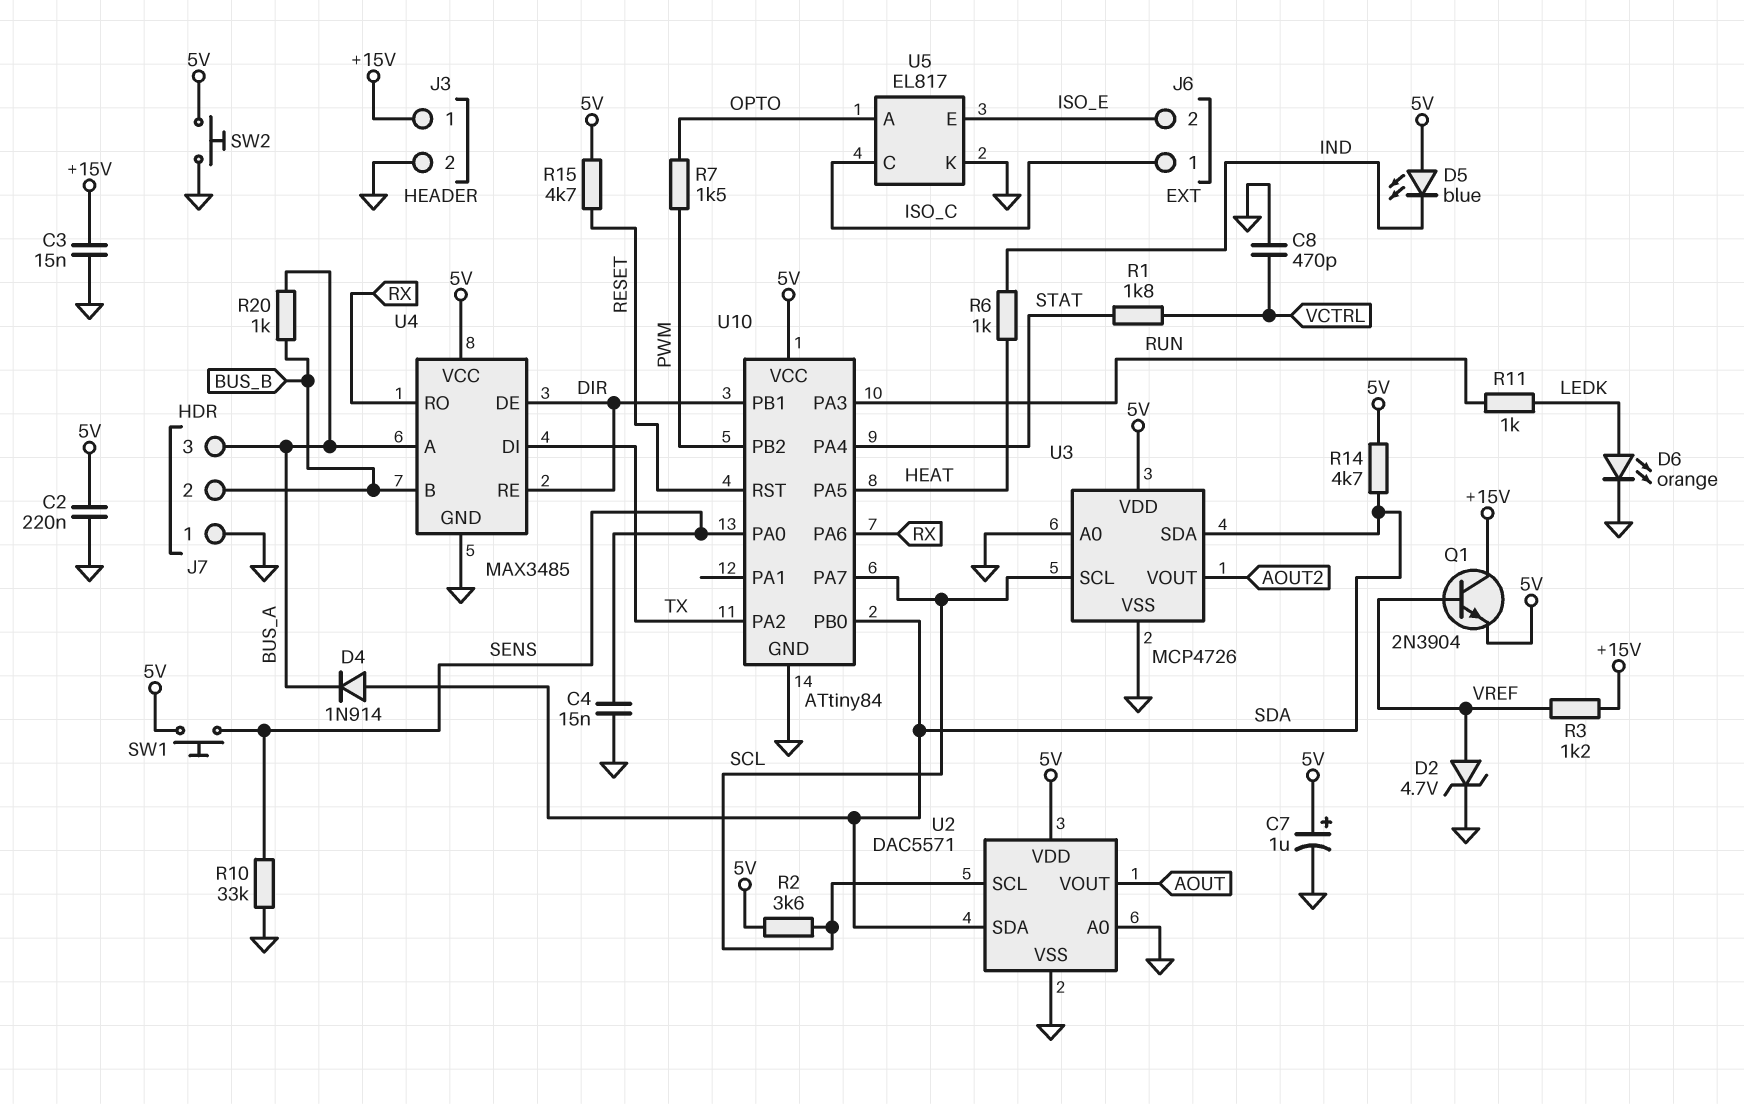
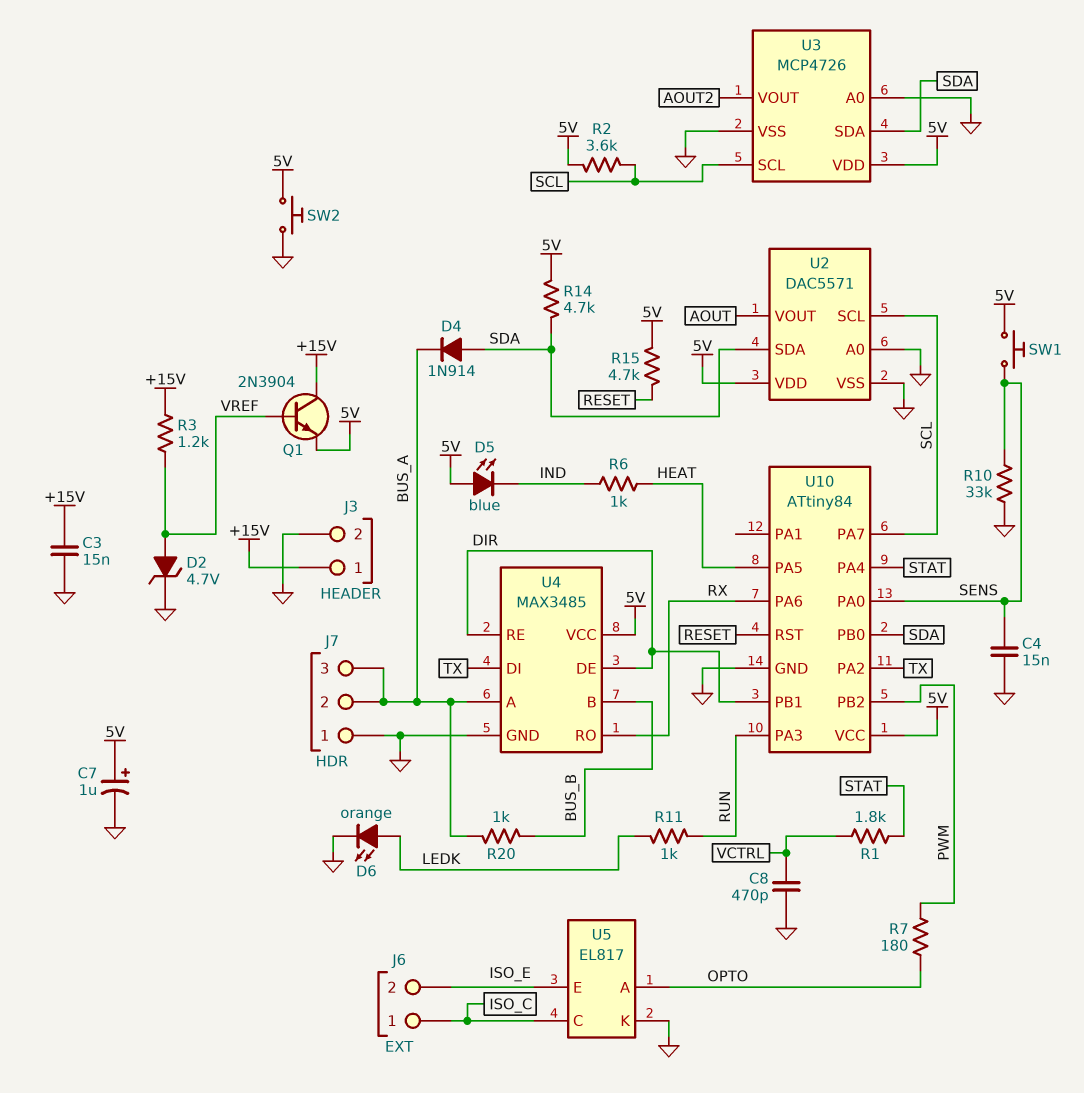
C2: 220nF (5V, GND) -> none
J7 pin 2: BUS_B -> BUS_A
R7: 1.5k (OPTO, PWM) -> 180 (OPTO, PWM)

